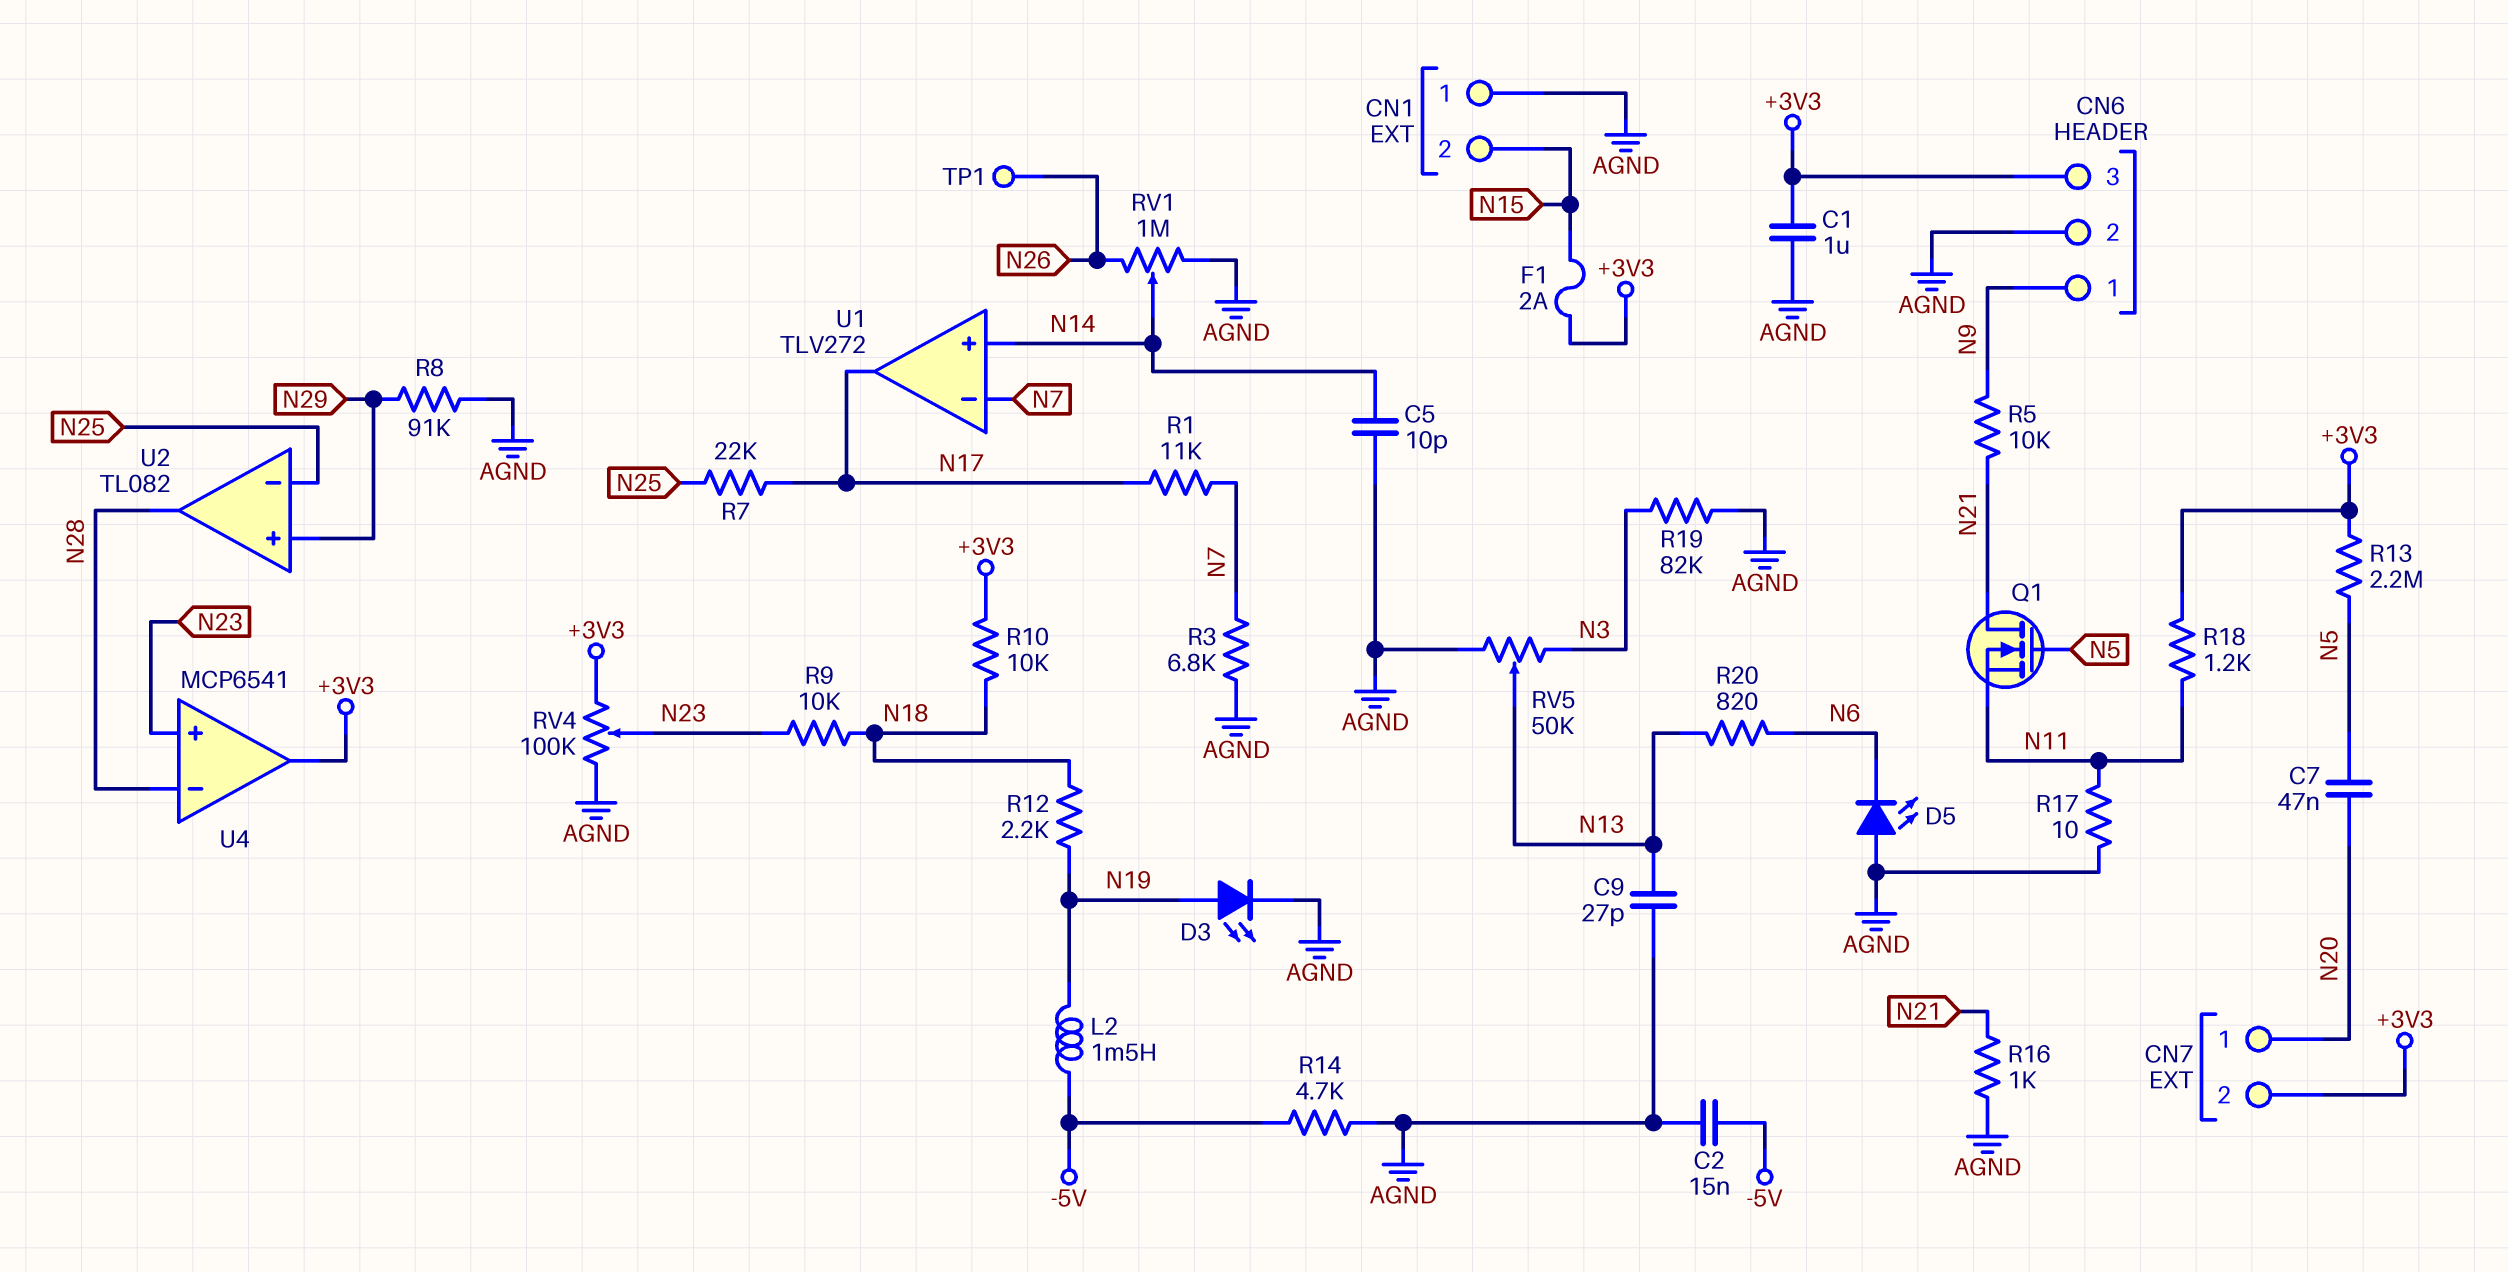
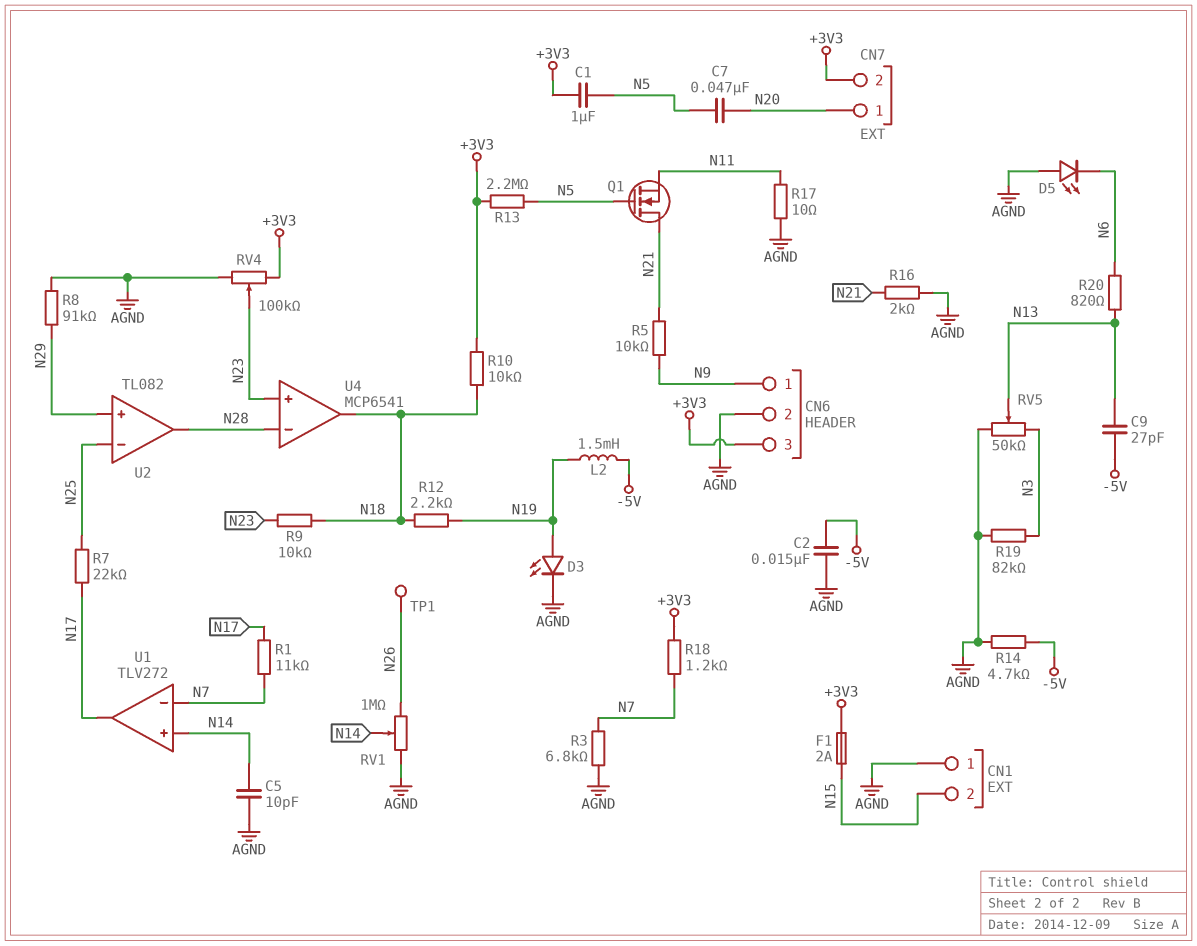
C1: 1uF (+3V3, AGND) -> 1uF (+3V3, N5)
C9: 27pF (AGND, N13) -> 27pF (-5V, N13)
R16: 1k (AGND, N21) -> 2k (AGND, N21)
R18: 1.2k (+3V3, N11) -> 1.2k (+3V3, N7)
U4 pin out: +3V3 -> N18

